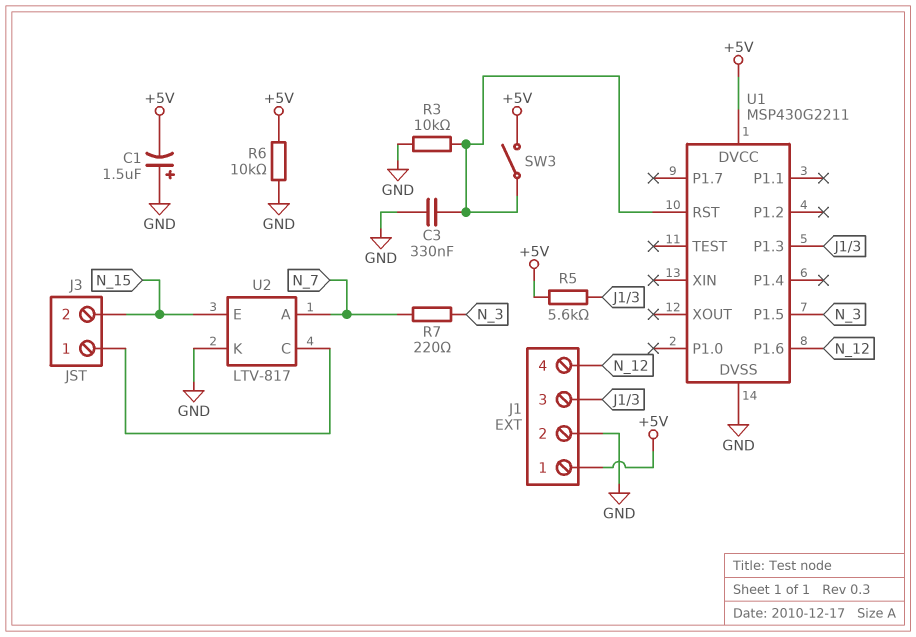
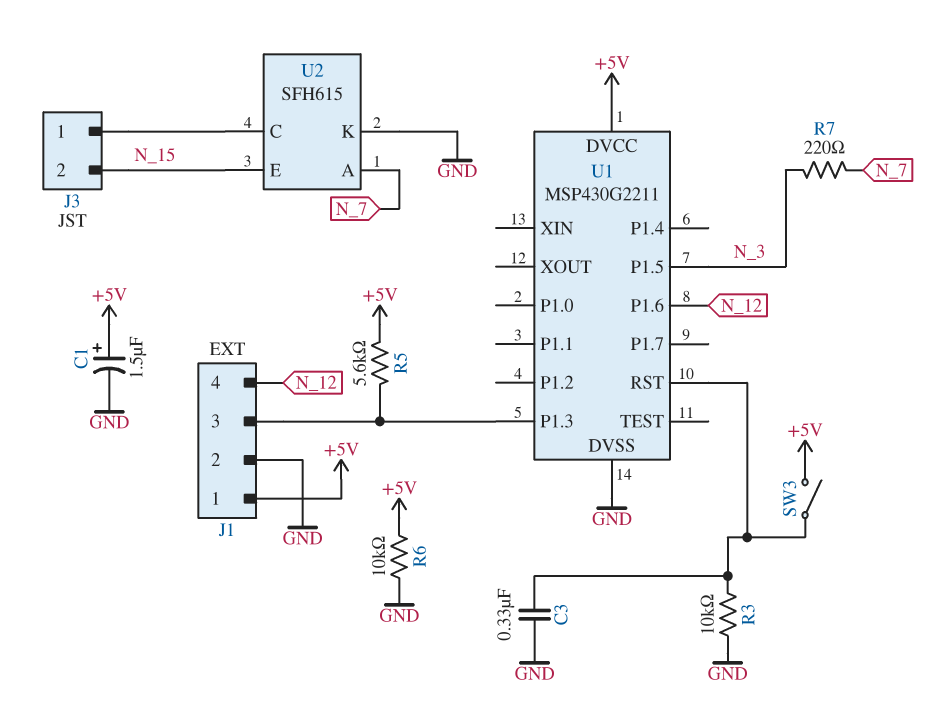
C1: 1.5uF (plus GND, minus +5V) -> 1.5uF (plus +5V, minus GND)
U2: LTV-817 -> SFH615

